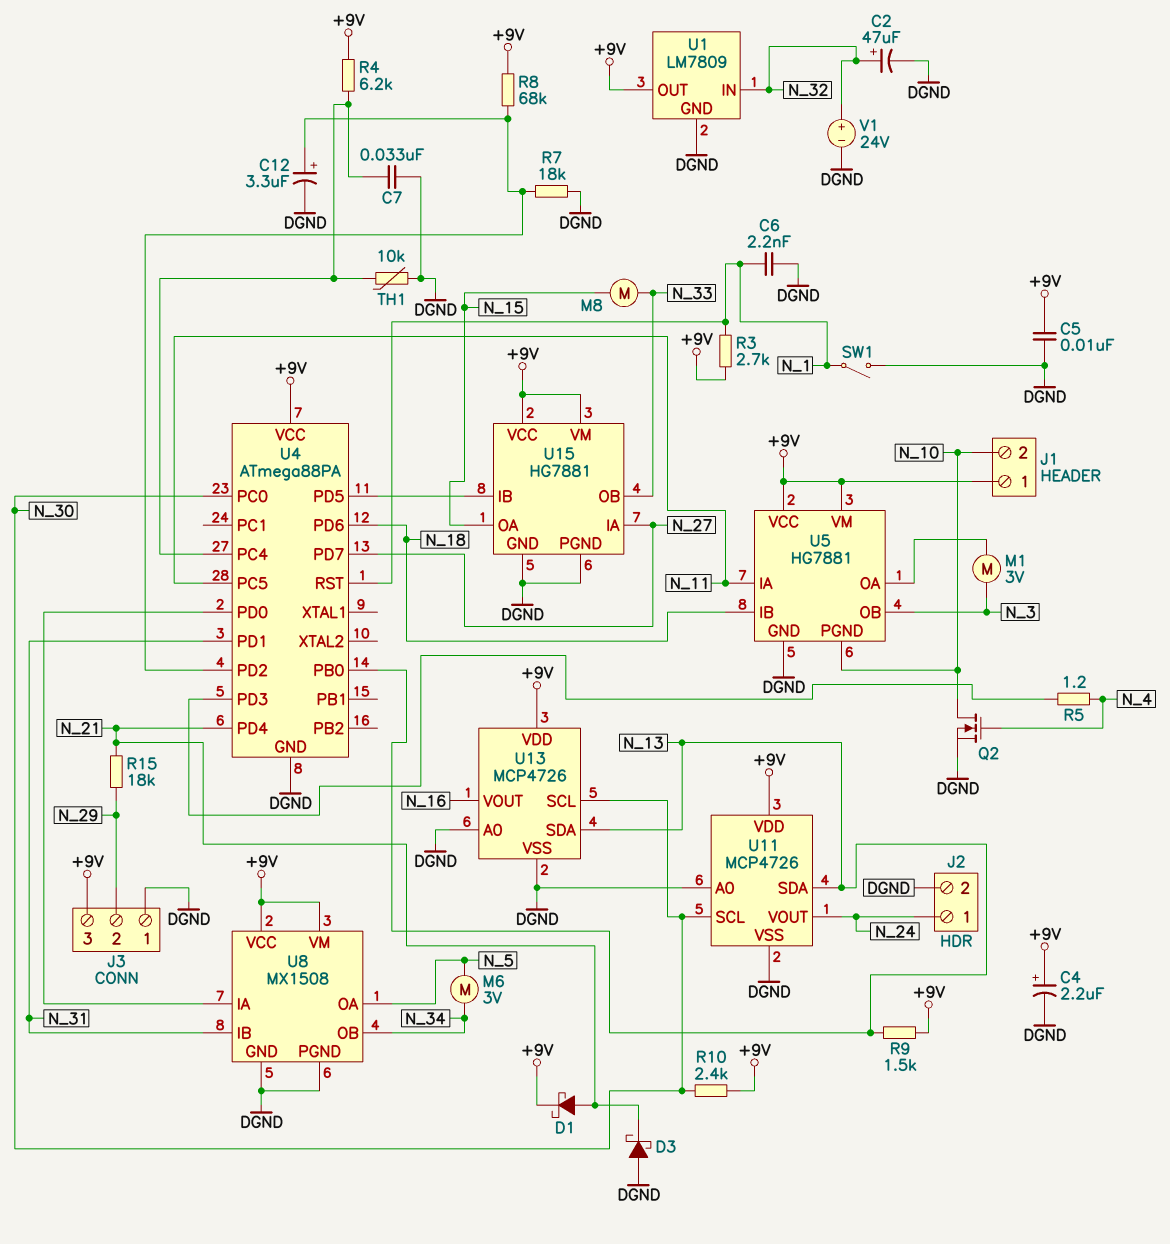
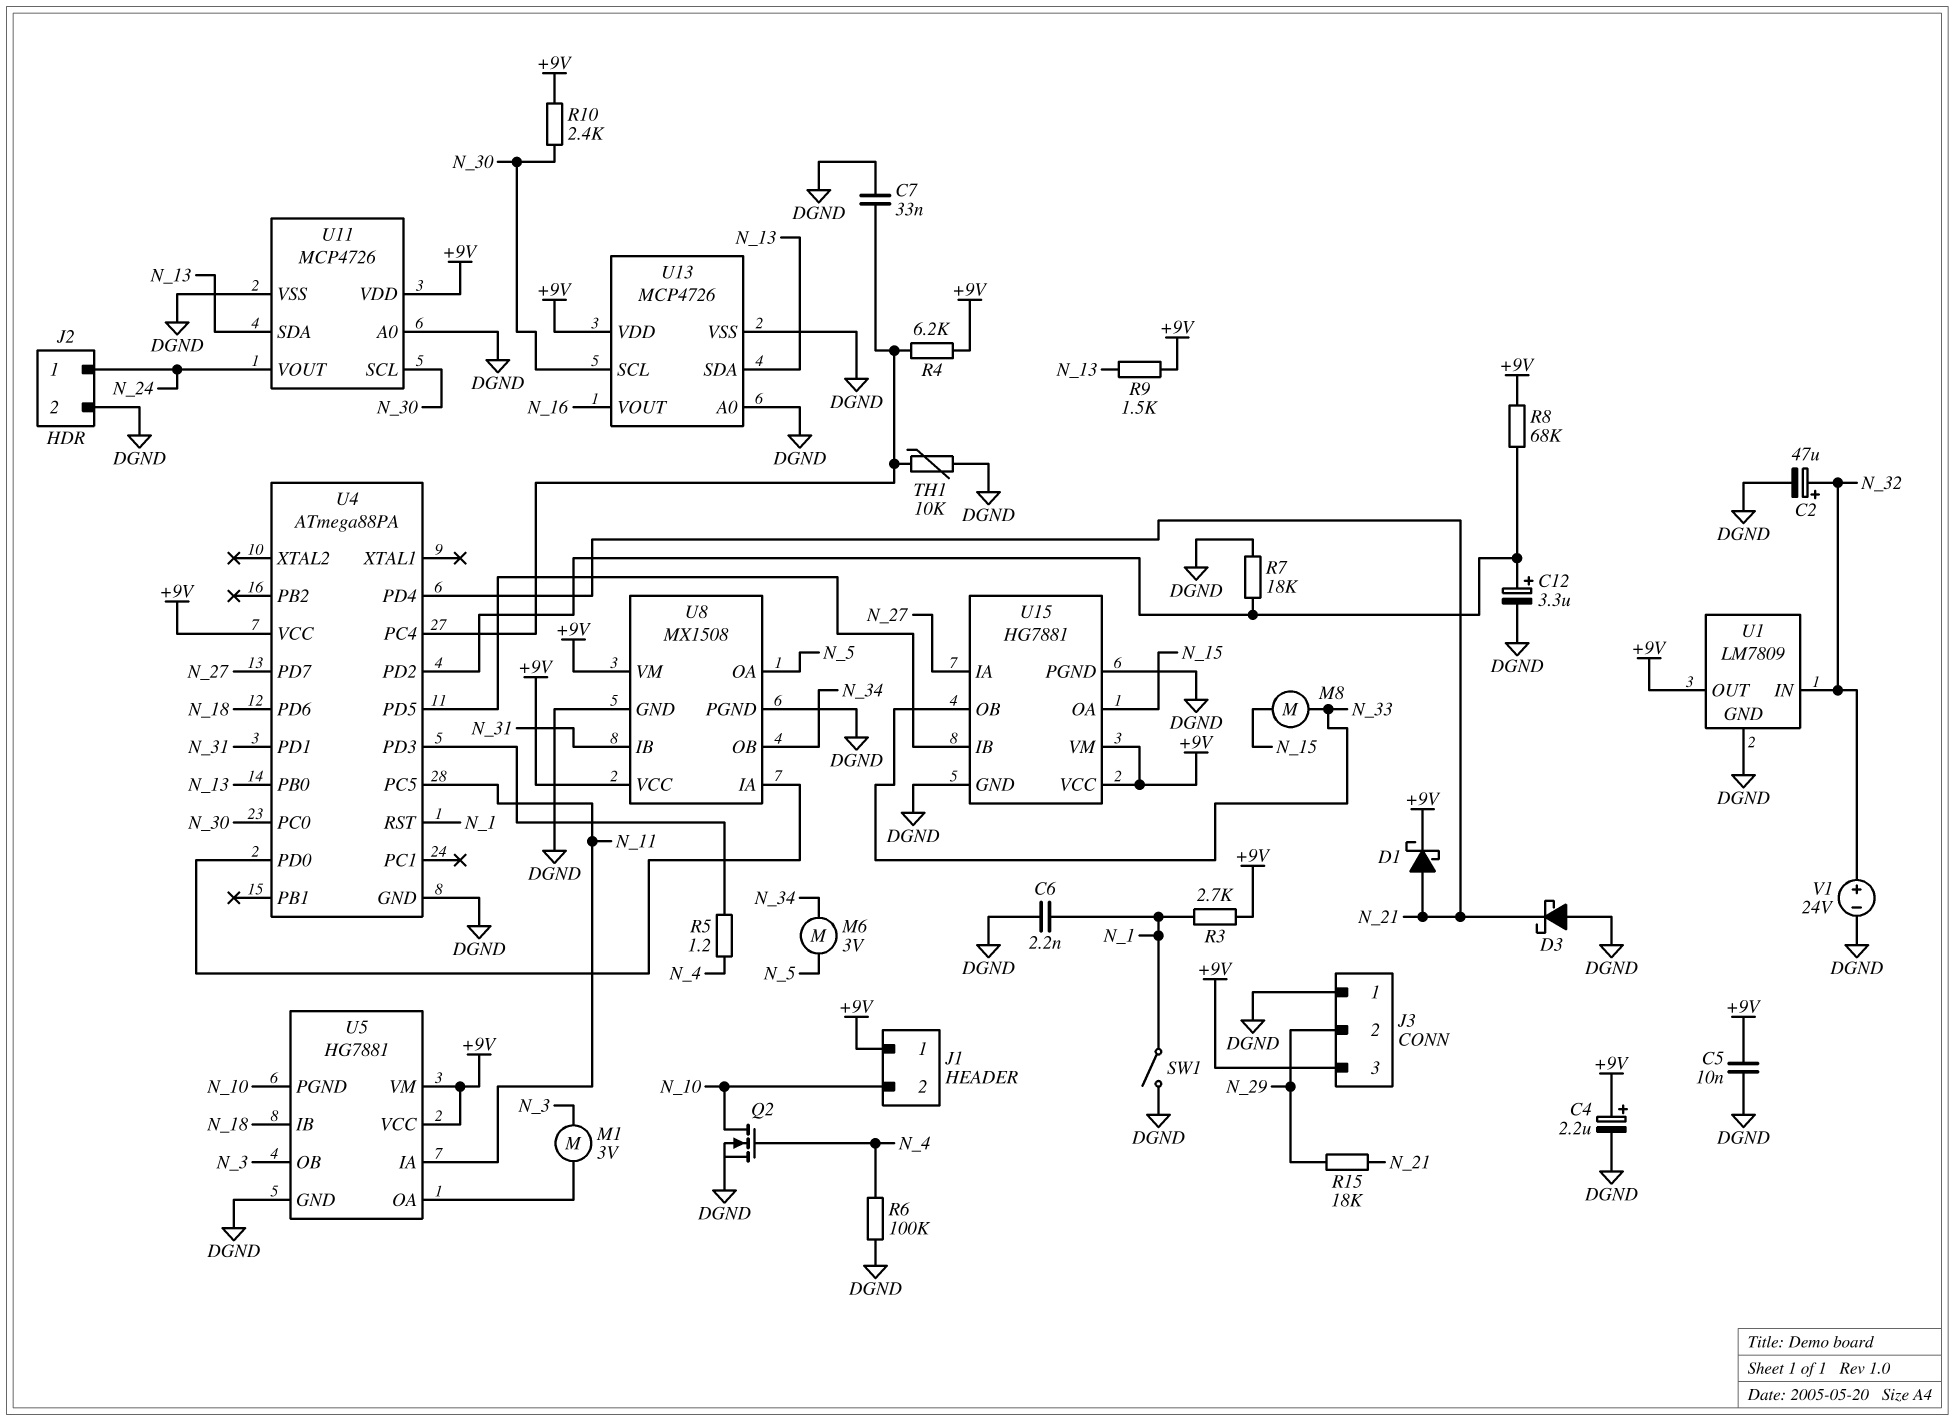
R6: none -> 100k (DGND, N_4)

